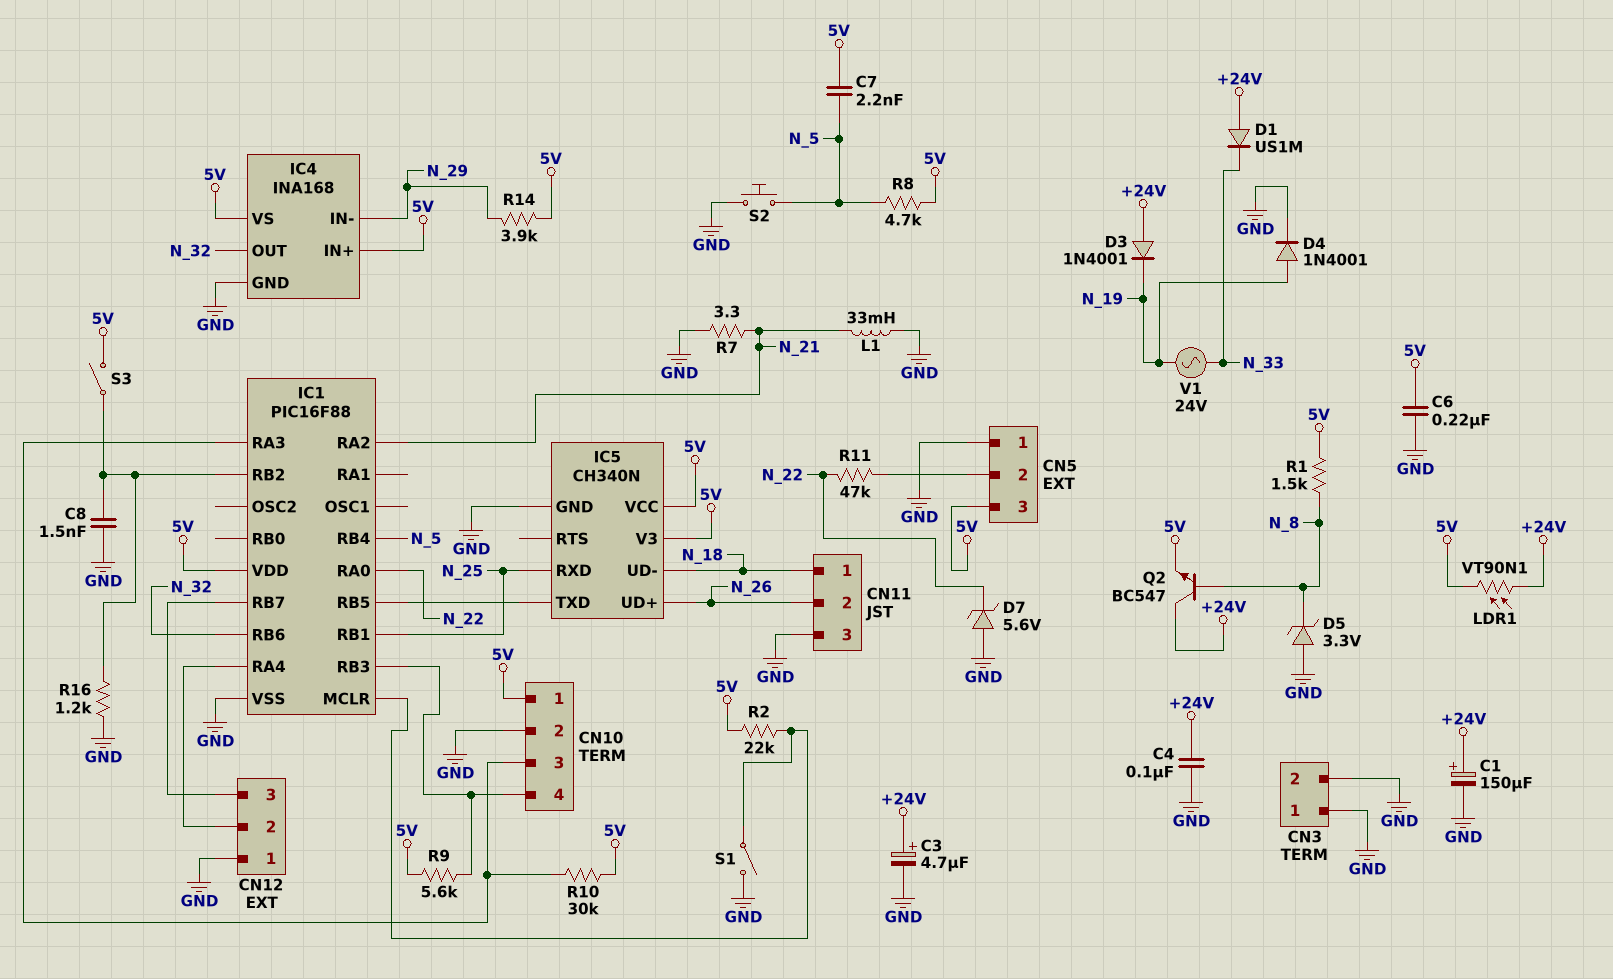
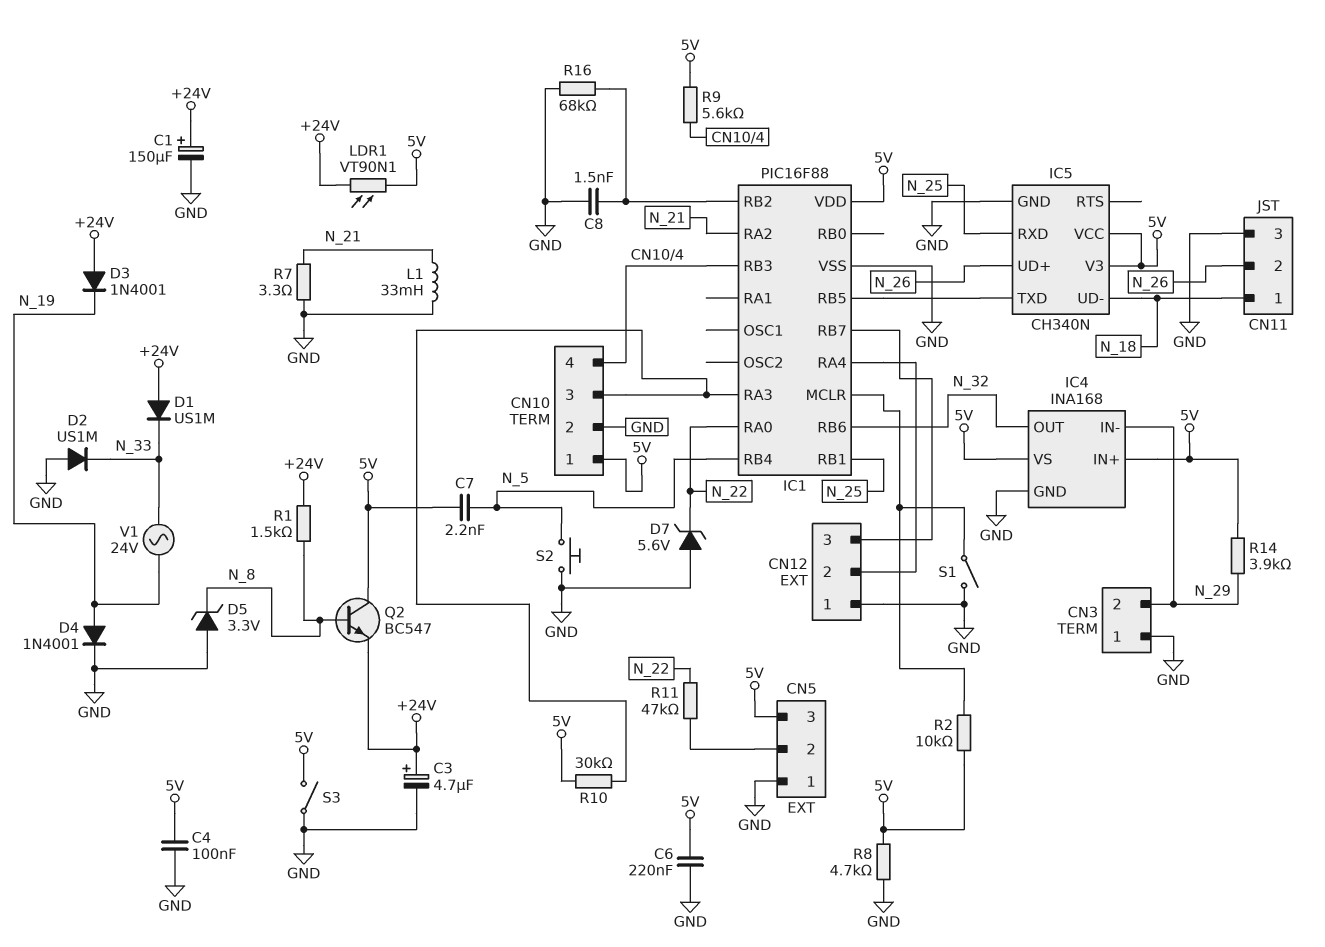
C4: 100nF (+24V, GND) -> 100nF (5V, GND)
CN3 pin 2: GND -> N_29
D2: none -> diode US1M (A GND, K N_33)
Q2: NPN BC547 (B N_8, C +24V, E 5V) -> NPN BC547 (B N_8, C 5V, E +24V)
R1: 1.5k (5V, N_8) -> 1.5k (+24V, N_8)
R2: 22k (5V, IC1/MCLR) -> 10k (5V, IC1/MCLR)
R8: 4.7k (5V, N_5) -> 4.7k (5V, GND)
R16: 1.2k (GND, IC1/RB2) -> 68k (GND, IC1/RB2)
S3: switch (5V, IC1/RB2) -> switch (5V, GND)

